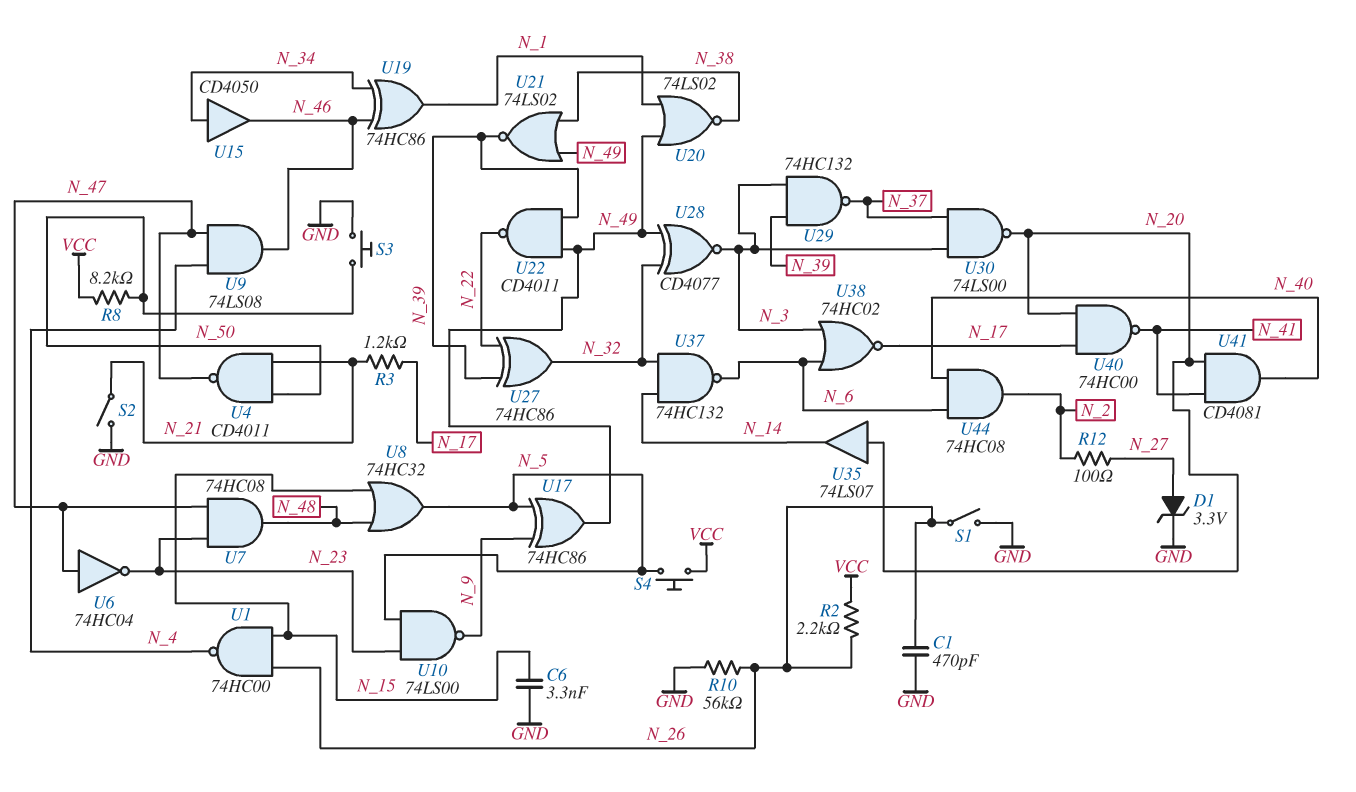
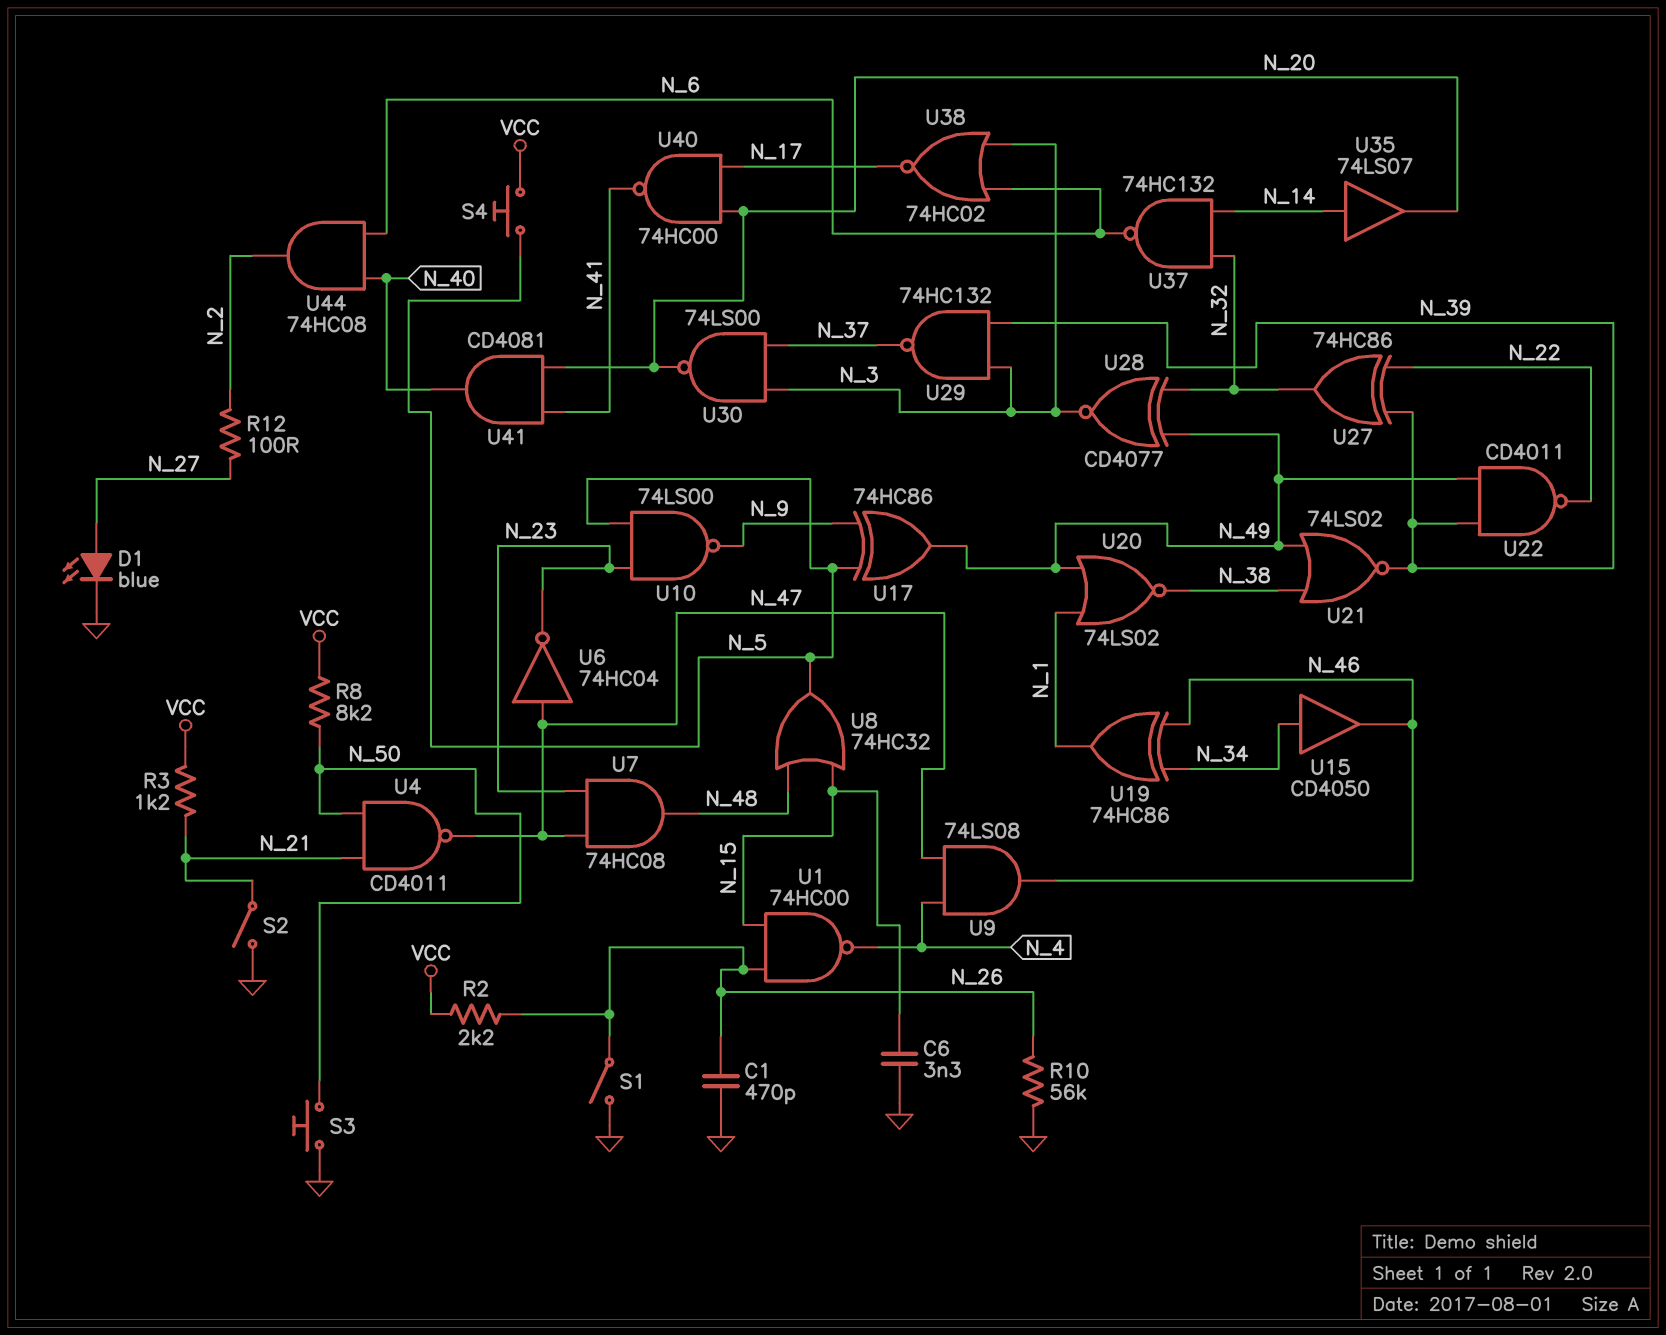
D1: zener 3.3V (A N_27, K GND) -> LED blue (A N_27, K GND)
R3: 1.2k (N_17, N_21) -> 1.2k (N_21, VCC)
U35: buffer 74LS07 (in N_20, out N_14) -> buffer 74LS07 (in N_14, out N_20)

